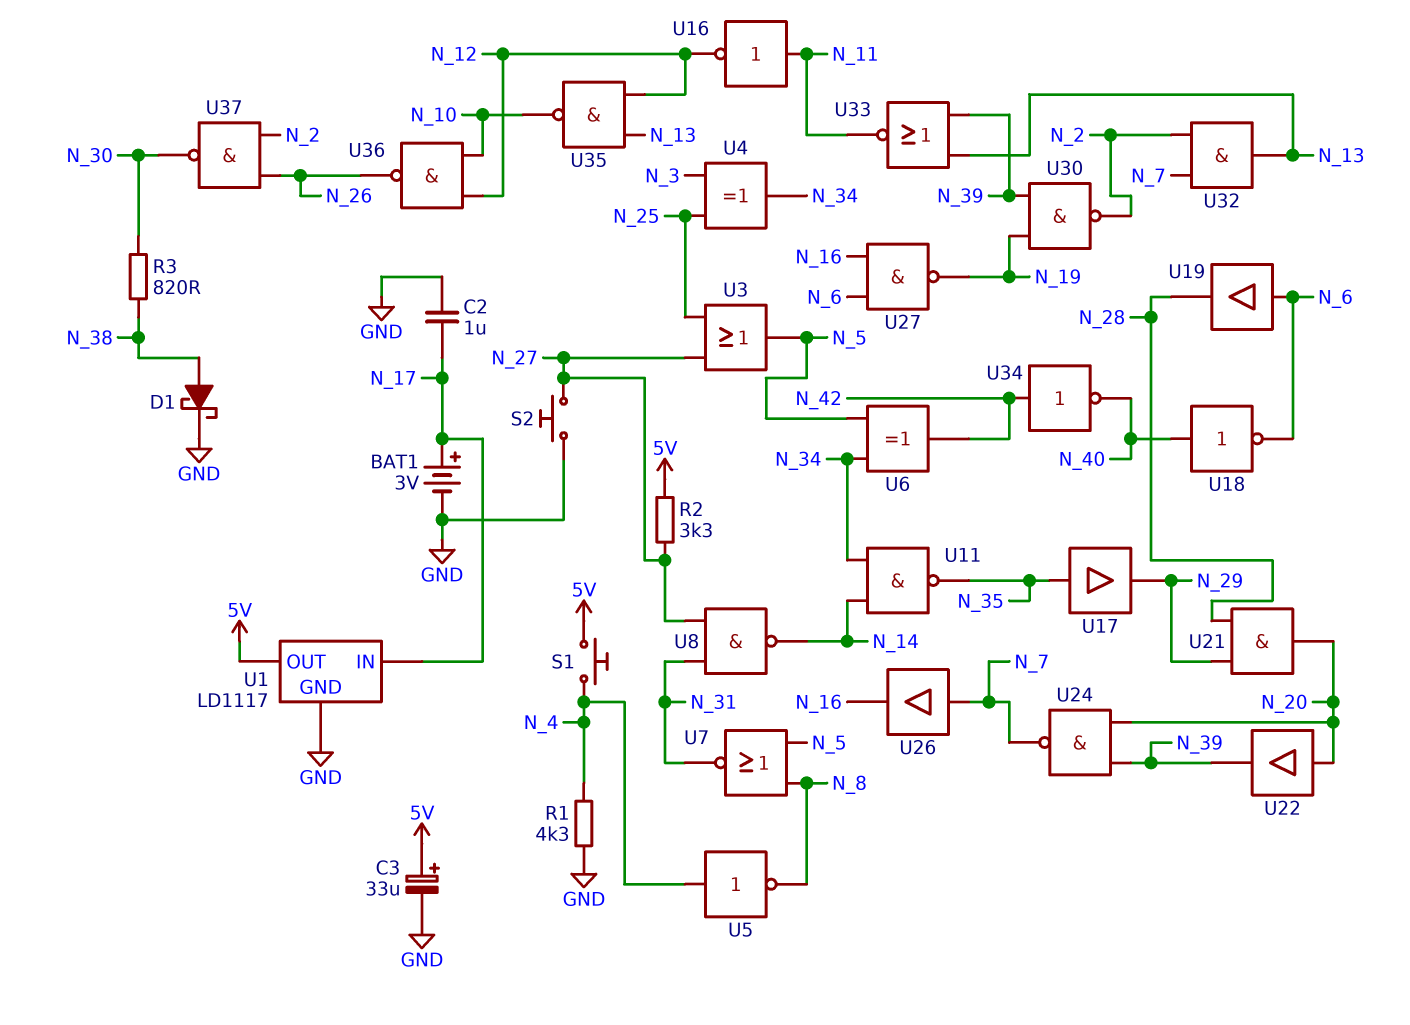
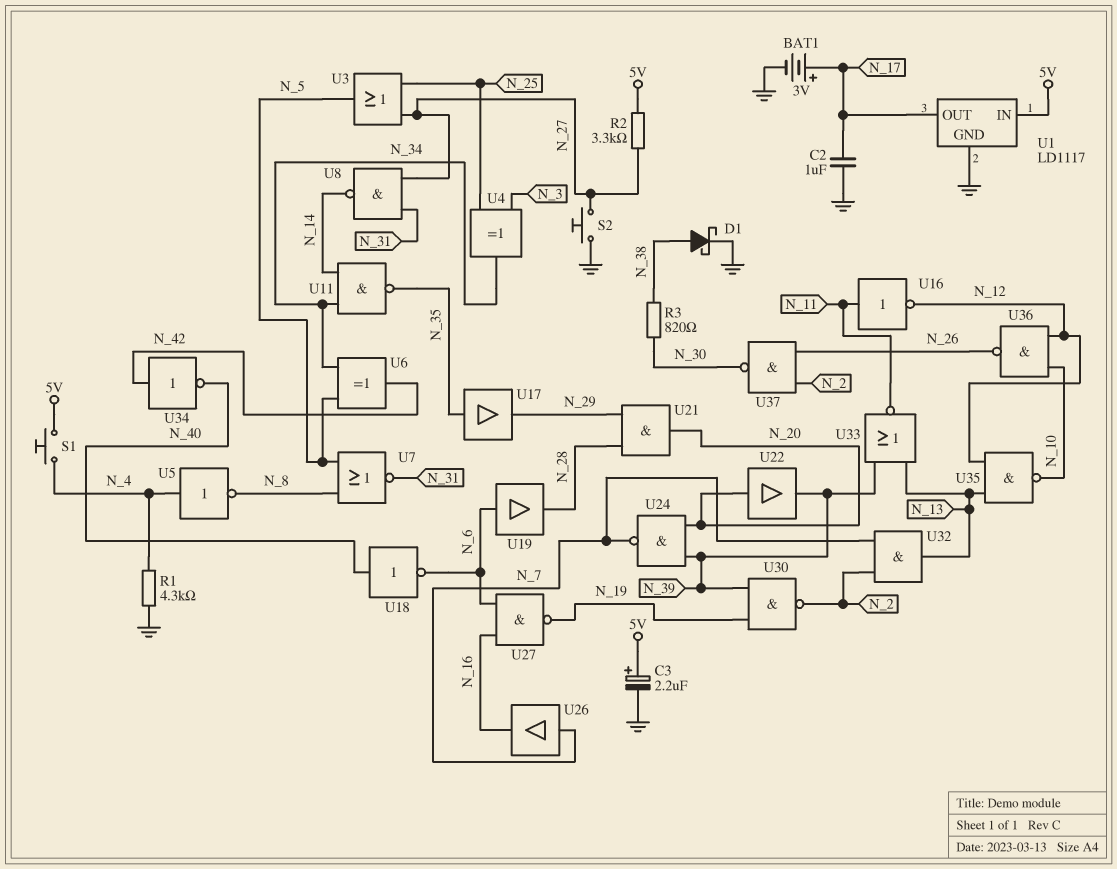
C3: 33uF (plus 5V, minus GND) -> 2.2uF (plus 5V, minus GND)
U1 pin IN: N_17 -> 5V
U1 pin OUT: 5V -> N_17

